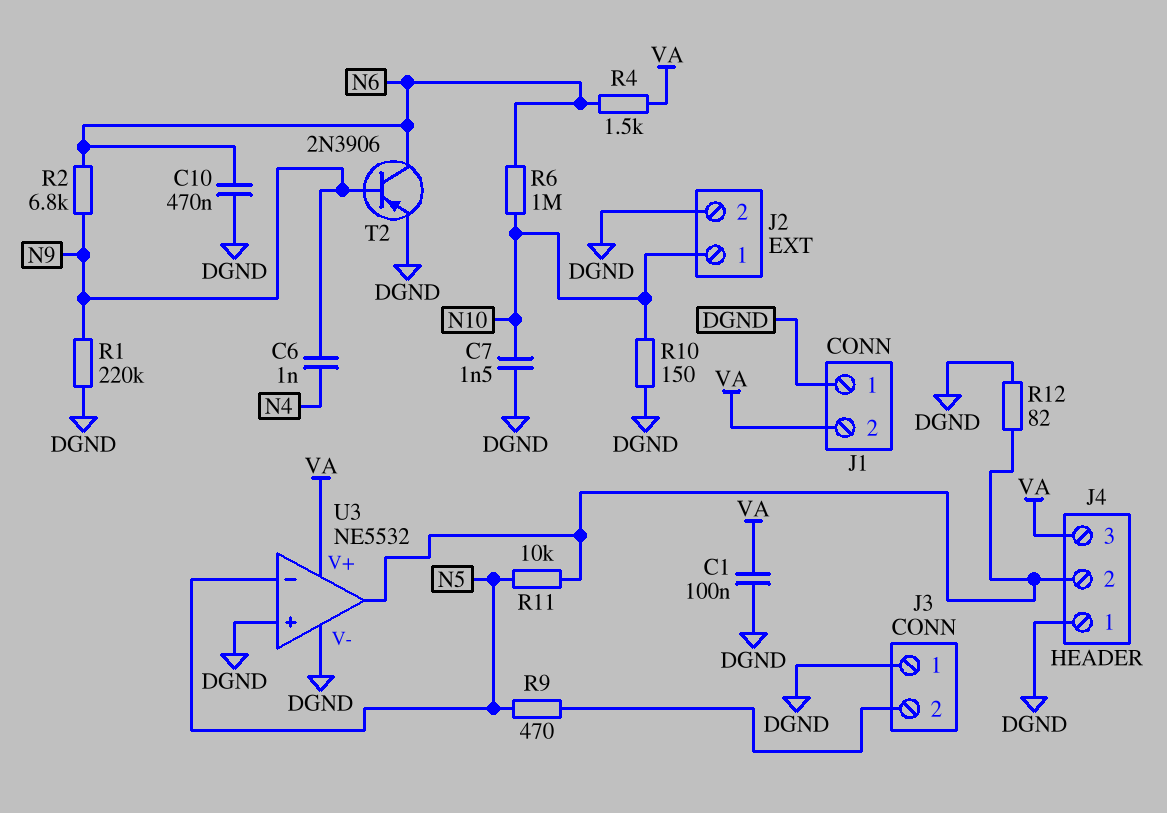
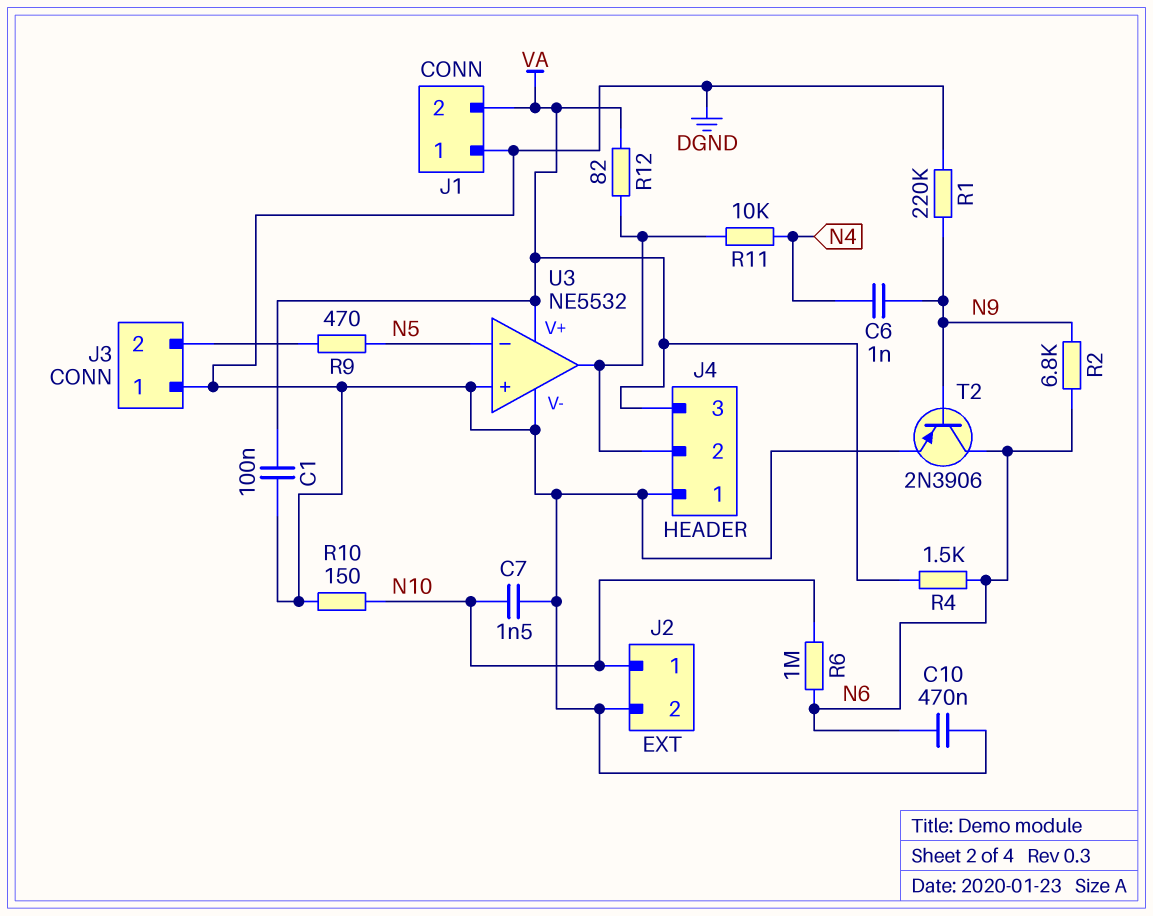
R11: 10k (J4/2, N5) -> 10k (J4/2, N4)
R12: 82 (DGND, J4/2) -> 82 (J4/2, VA)

